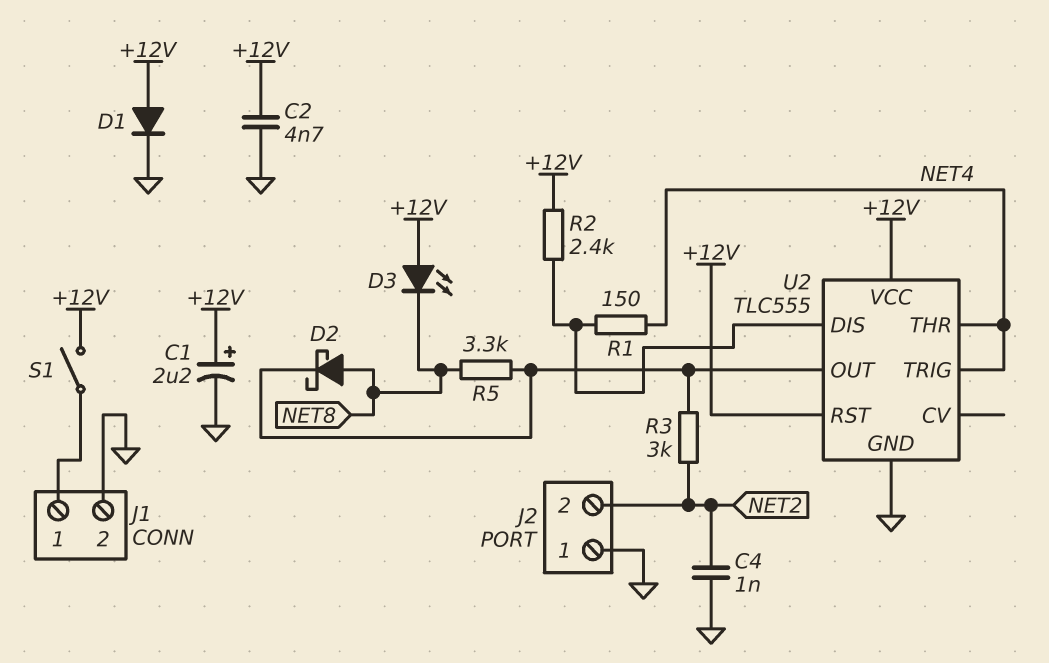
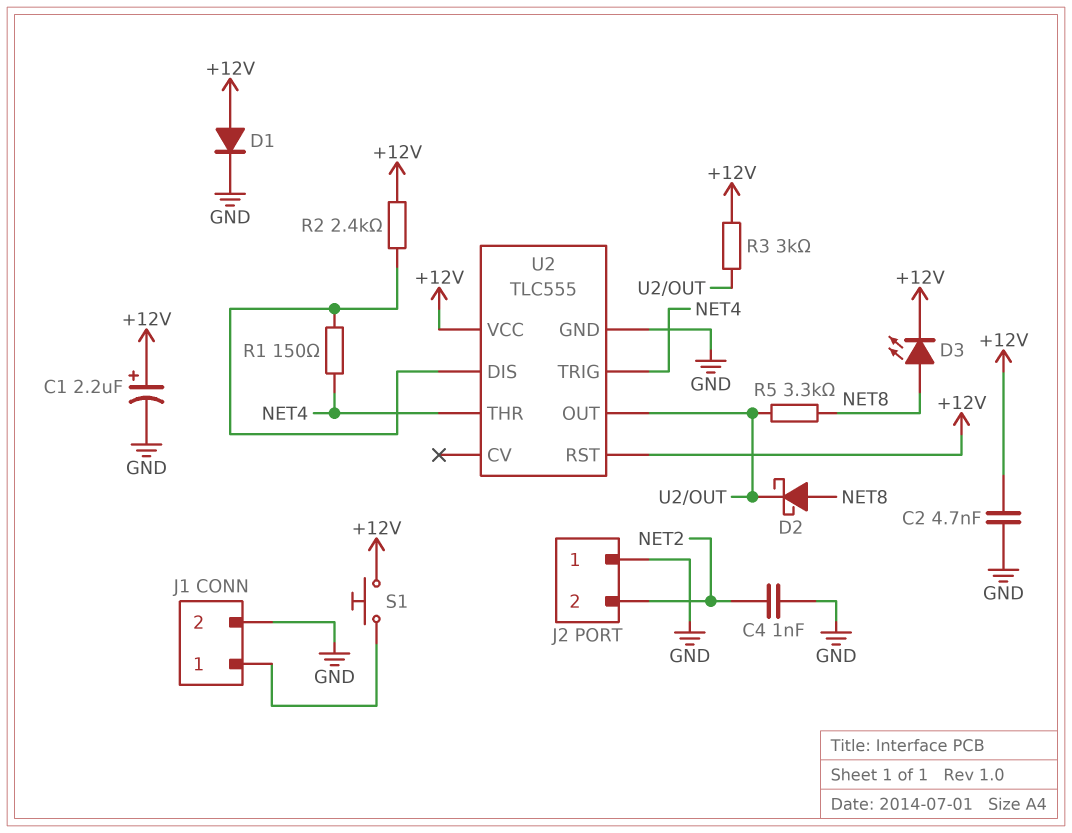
D3: LED (A +12V, K NET8) -> LED (A NET8, K +12V)
R3: 3k (NET2, U2/OUT) -> 3k (+12V, U2/OUT)
S1: switch (+12V, J1/1) -> button (+12V, J1/1)

